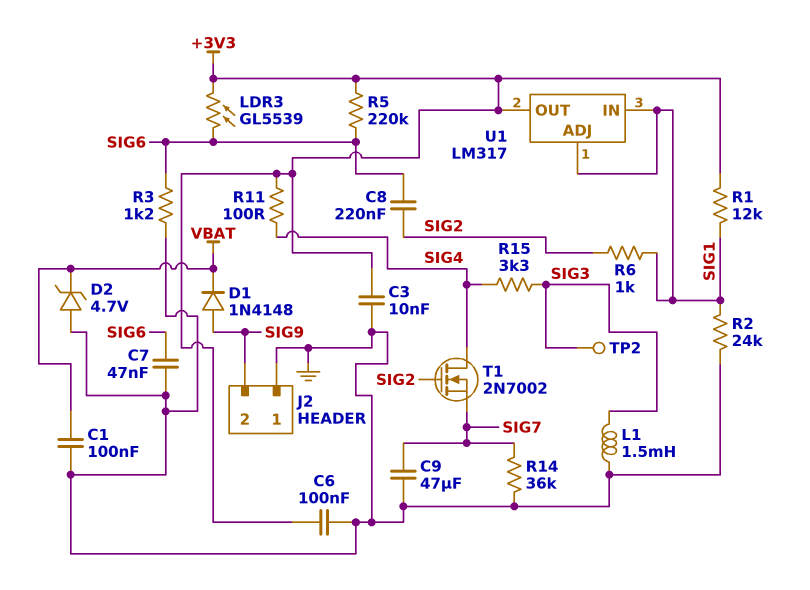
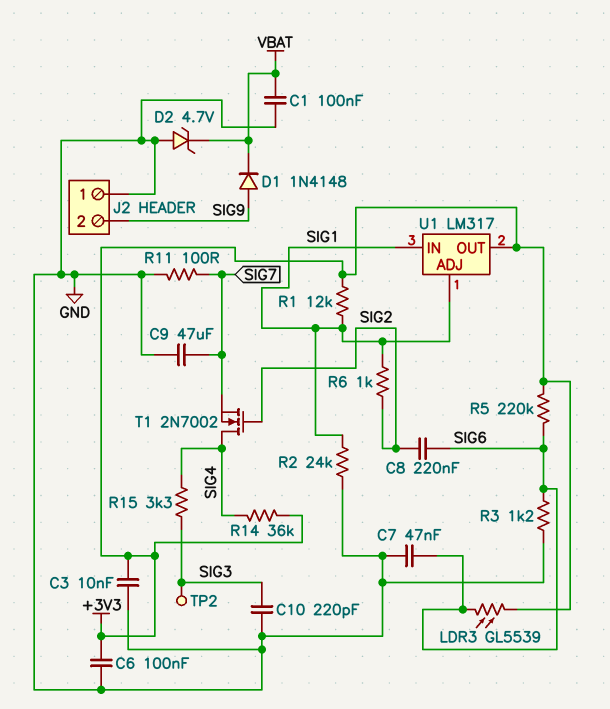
C10: none -> 220pF (GND, SIG3)
L1: 1.5mH (GND, SIG3) -> none
R11: 100 (+3V3, SIG4) -> 100 (GND, SIG7)
R14: 36k (GND, SIG7) -> 36k (+3V3, SIG4)

